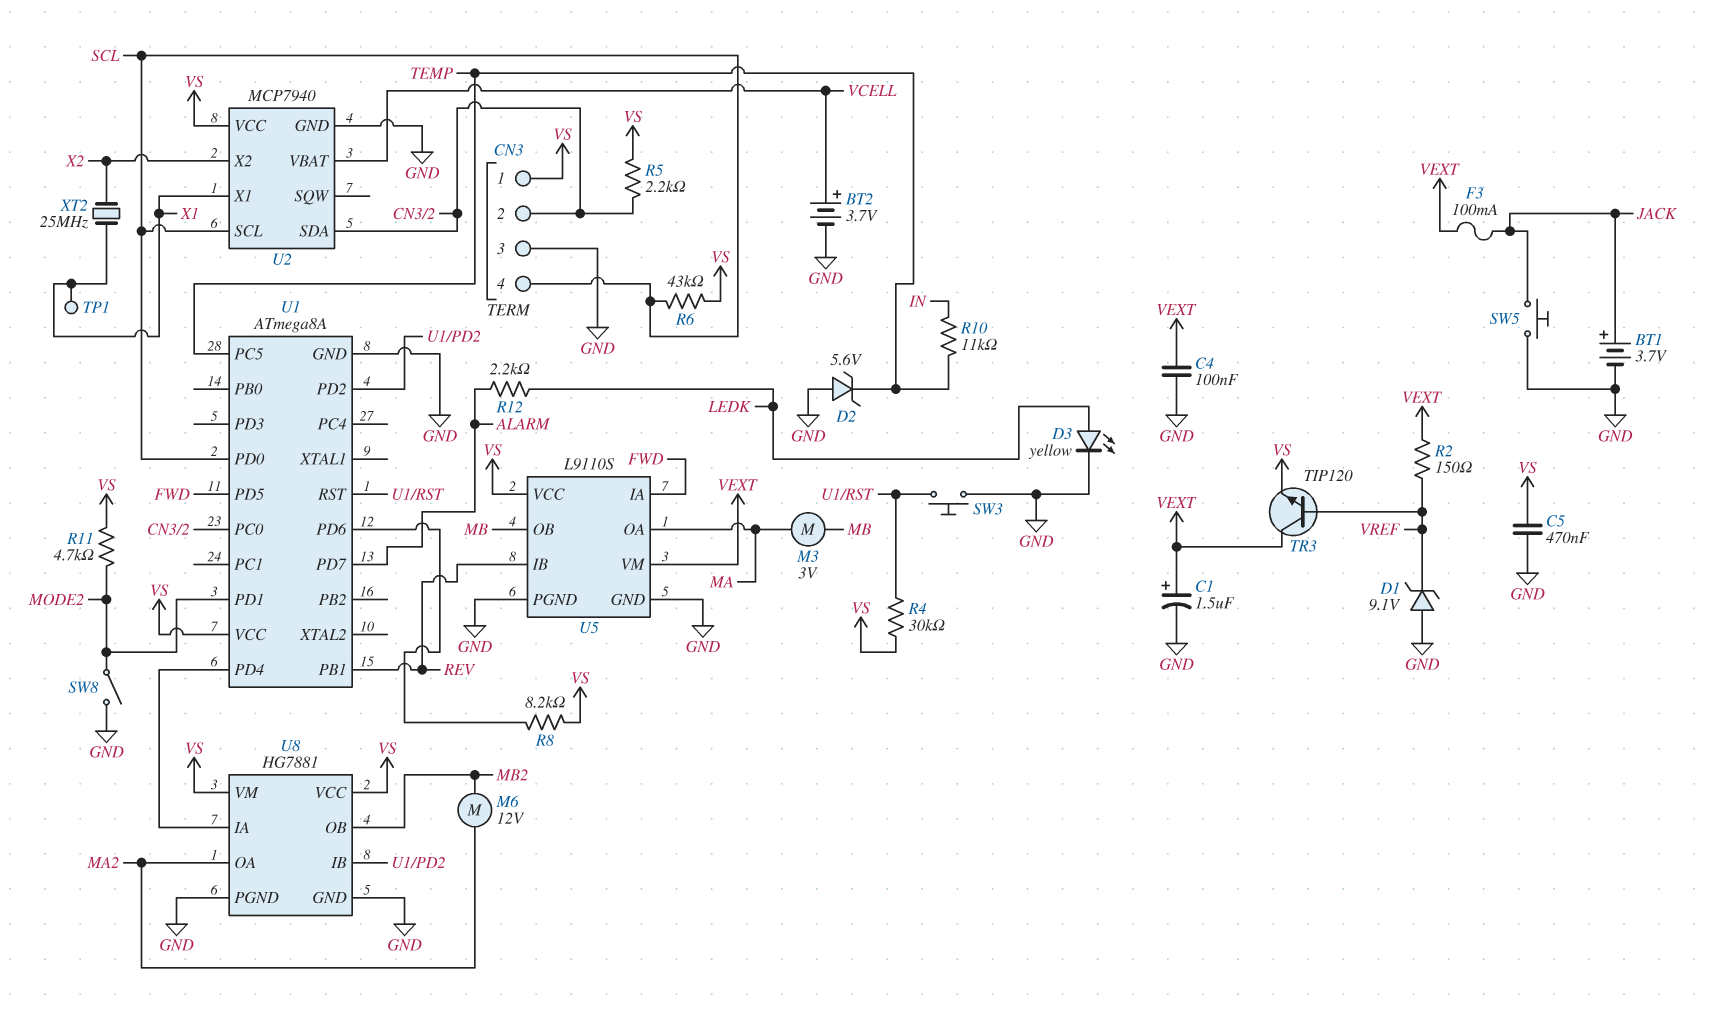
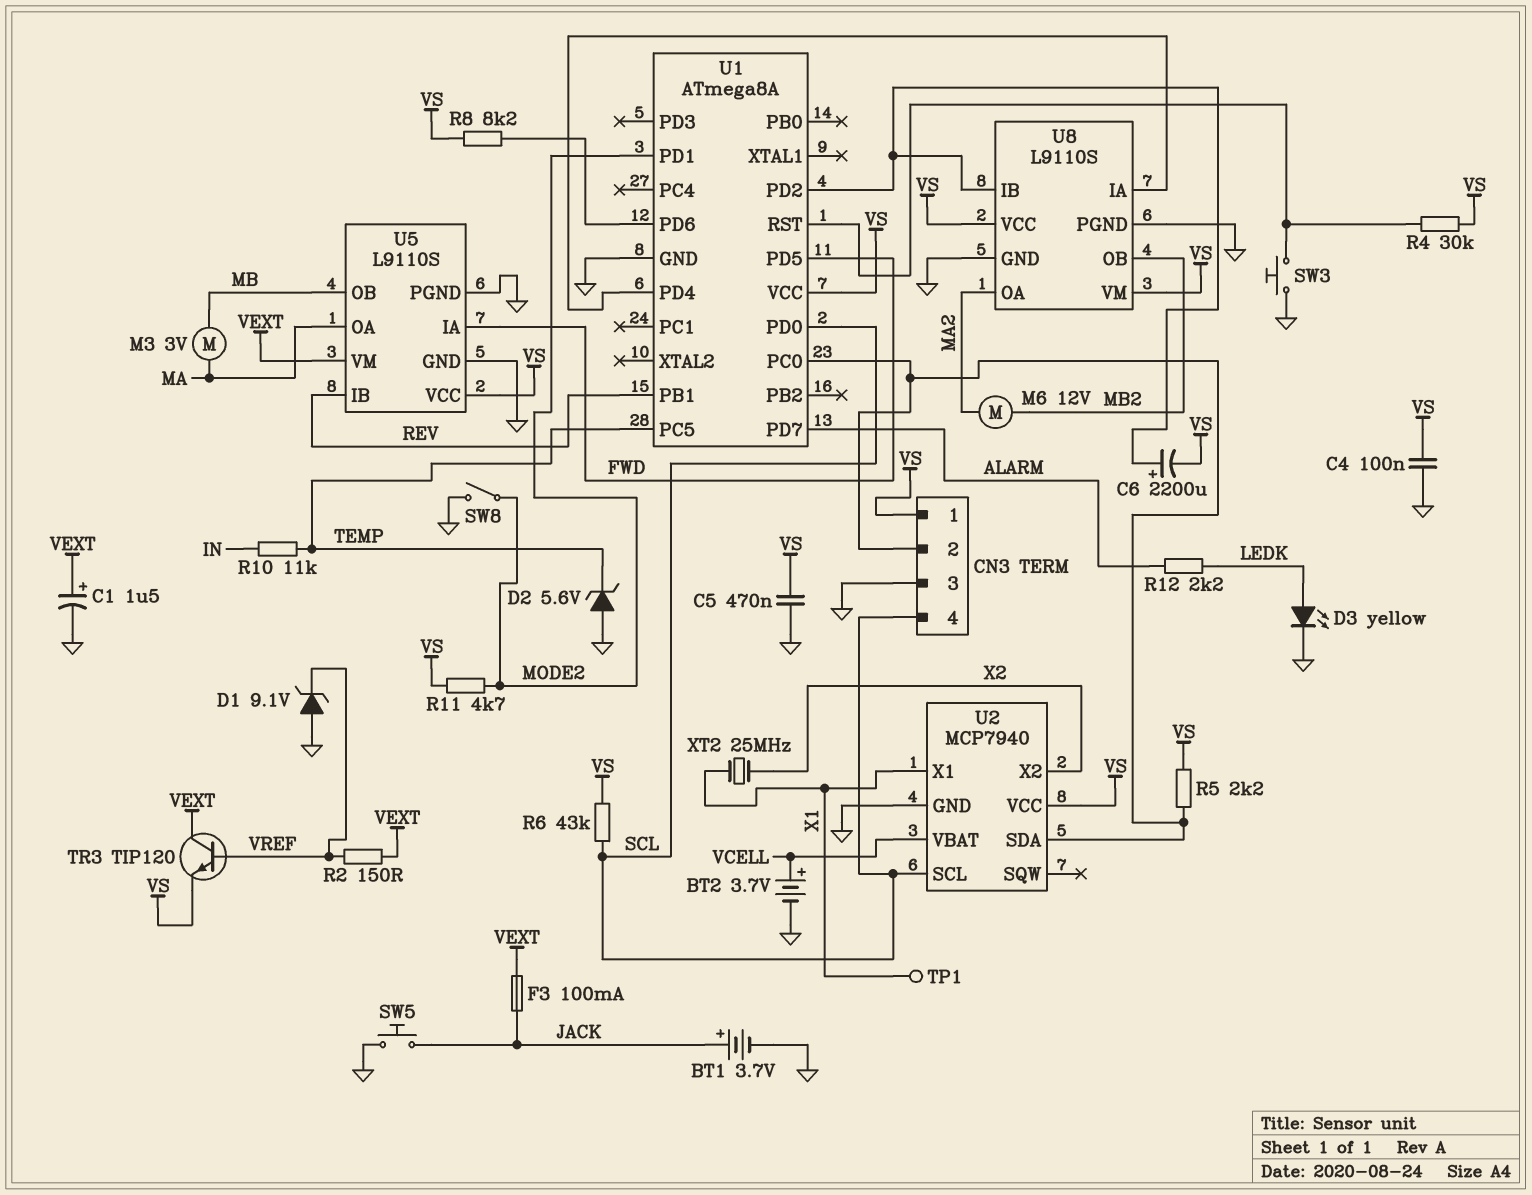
C4: 100nF (GND, VEXT) -> 100nF (GND, VS)
C6: none -> 2200uF (plus U1/PD2, minus VS)
U8: HG7881 -> L9110S

